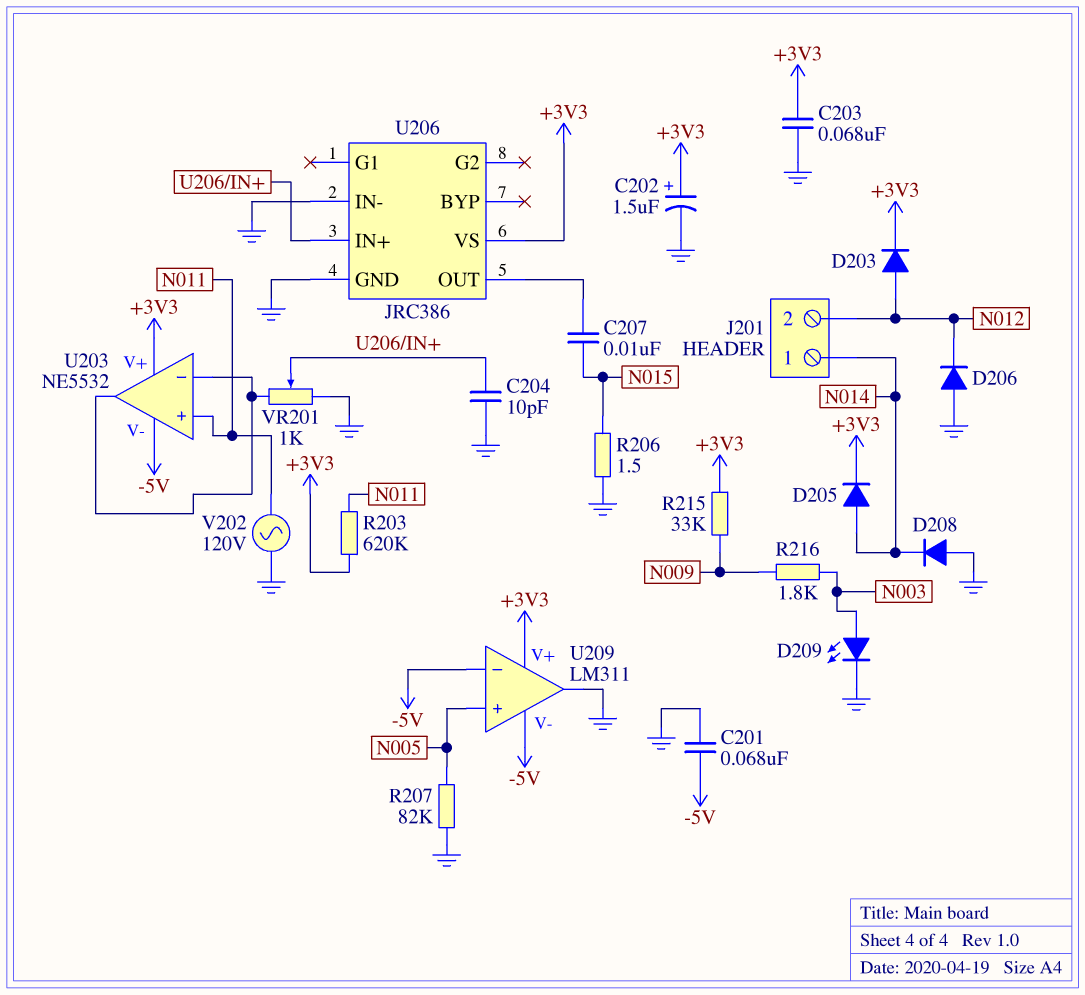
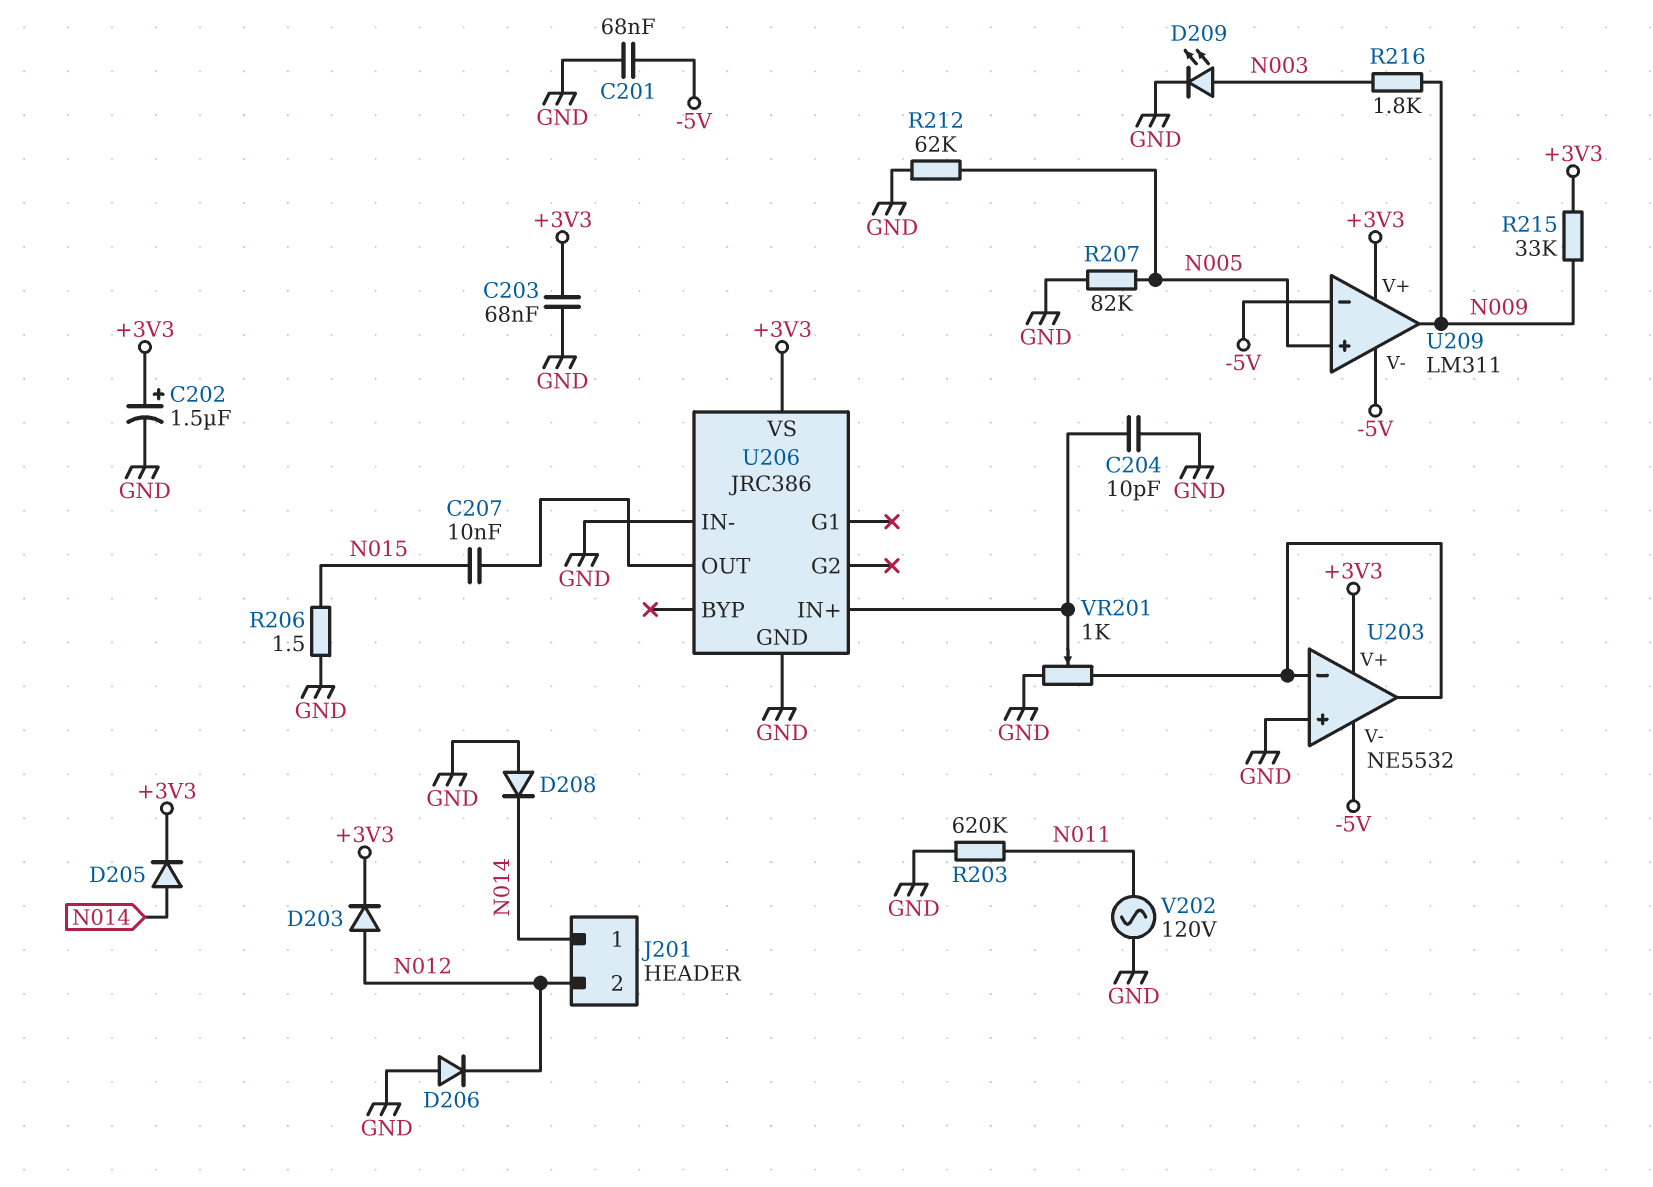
R203: 620k (+3V3, N011) -> 620k (GND, N011)
R212: none -> 62k (GND, N005)
U203 pin in+: N011 -> GND
U209 pin out: GND -> N009

